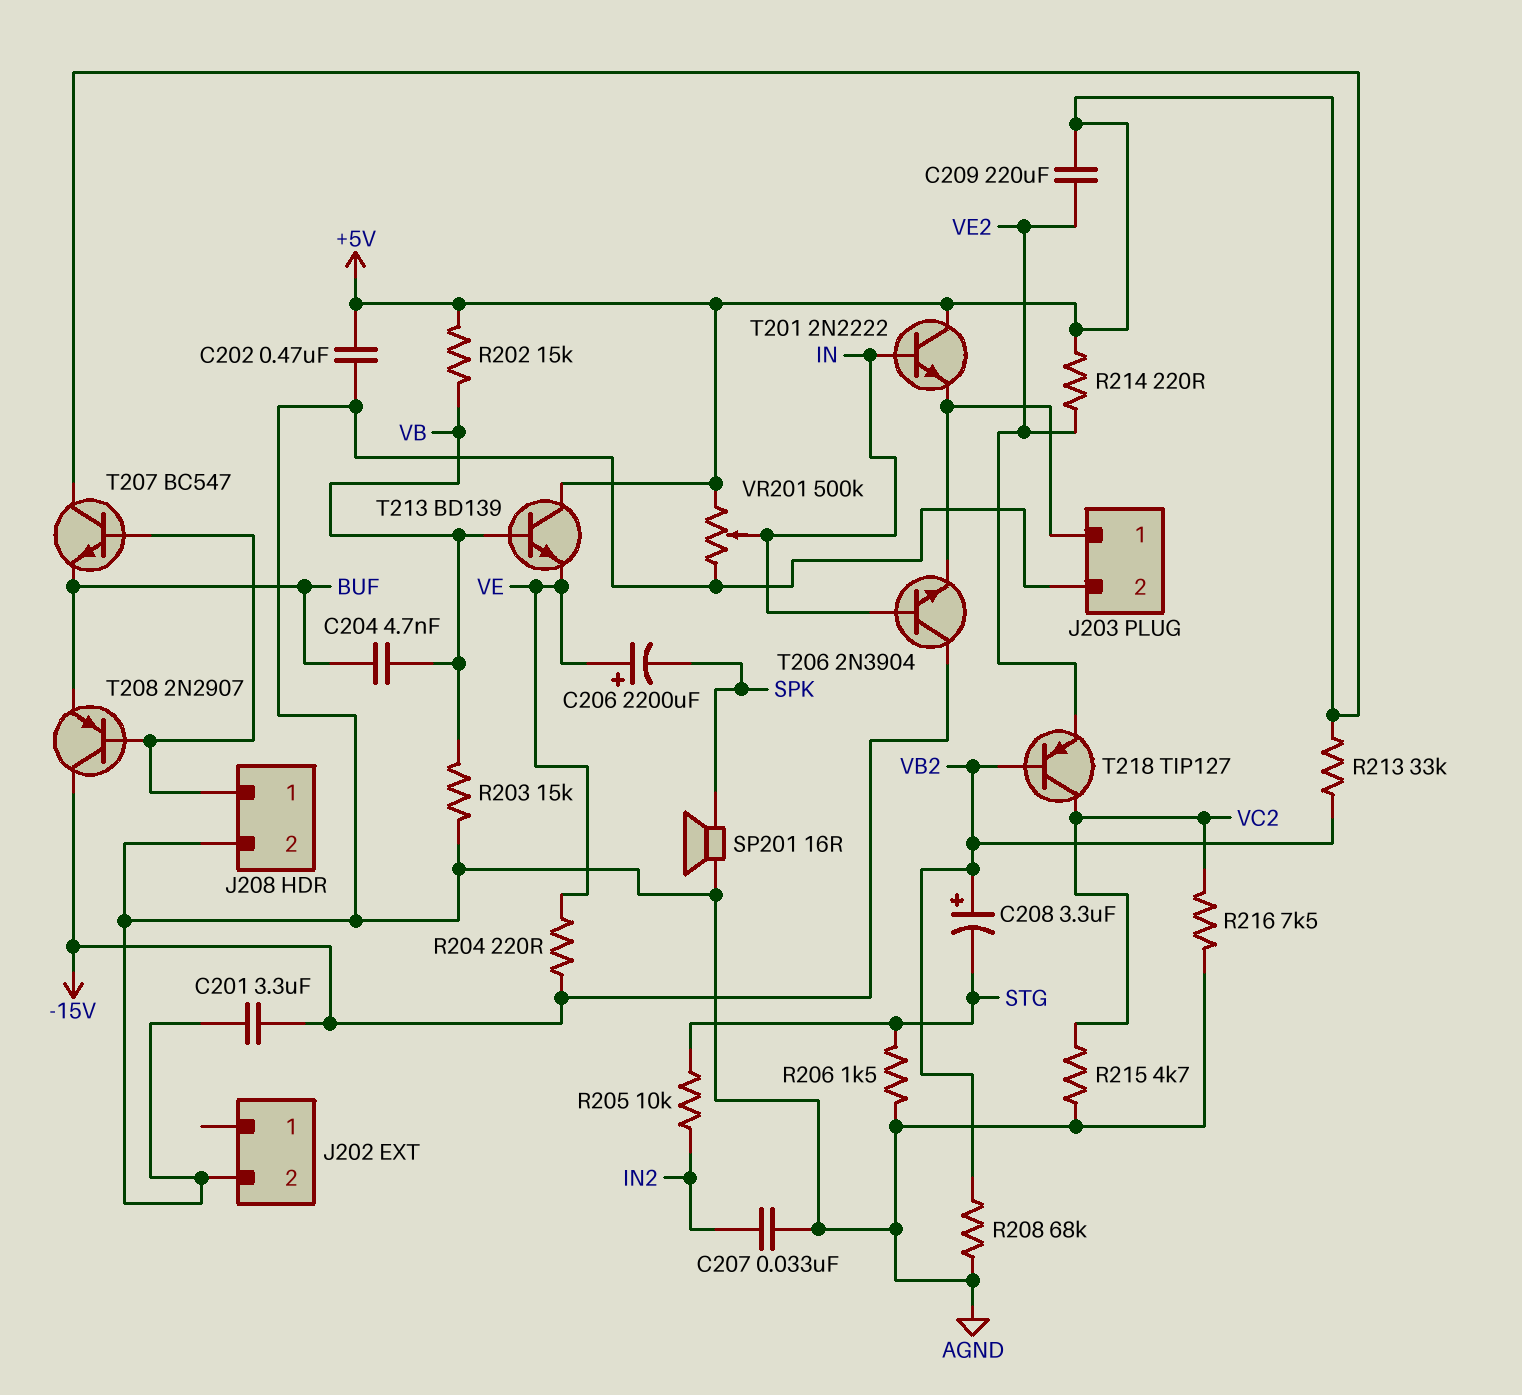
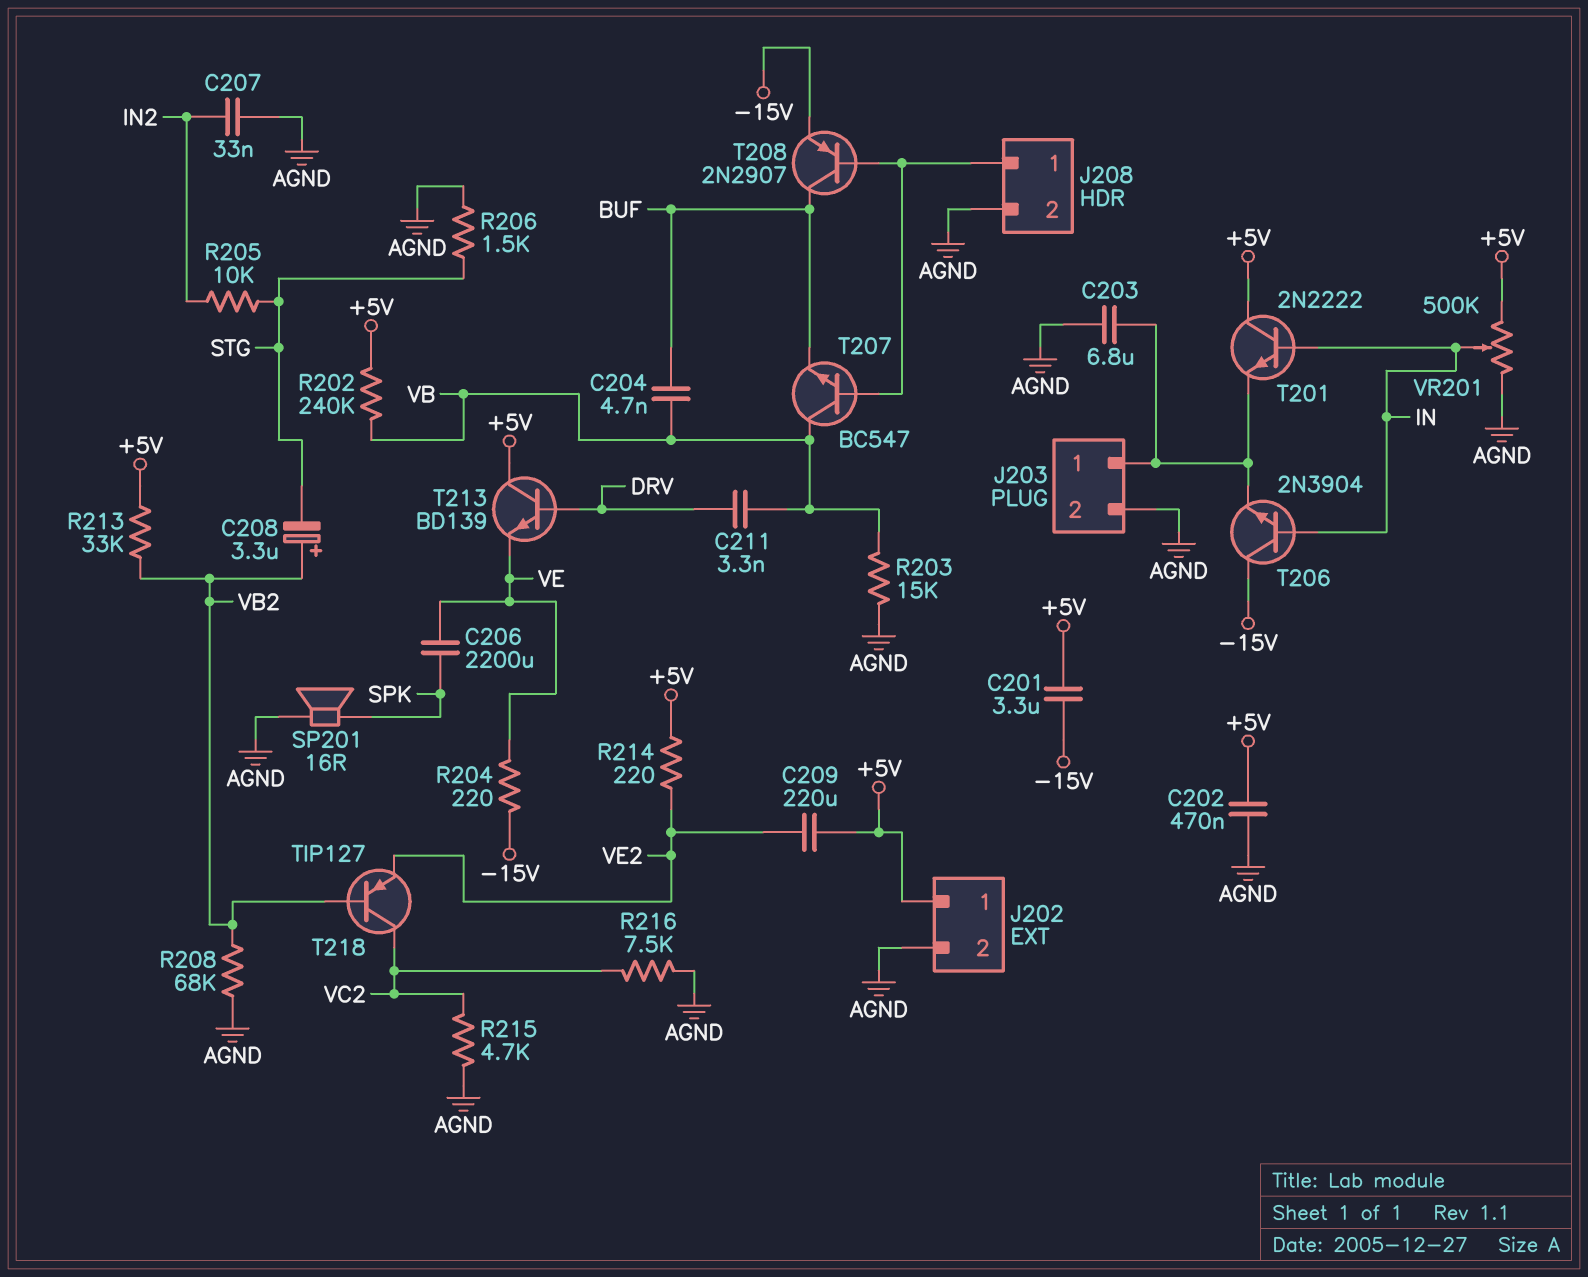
C201: 3.3uF (-15V, AGND) -> 3.3uF (+5V, -15V)
C203: none -> 6.8uF (AGND, J203/1)
C206: 2200uF (plus VE, minus SPK) -> 2200uF (SPK, VE)
C211: none -> 3.3nF (DRV, VB)
J202 pin 1: none -> +5V
R202: 15k (+5V, VB) -> 240k (+5V, VB)
T207: NPN BC547 (B J208/1, C +5V, E BUF) -> NPN BC547 (B J208/1, C VB, E BUF)
T208: PNP 2N2907 (B J208/1, C -15V, E BUF) -> PNP 2N2907 (B J208/1, C BUF, E -15V)
T213: NPN BD139 (B VB, C +5V, E VE) -> NPN BD139 (B DRV, C +5V, E VE)

